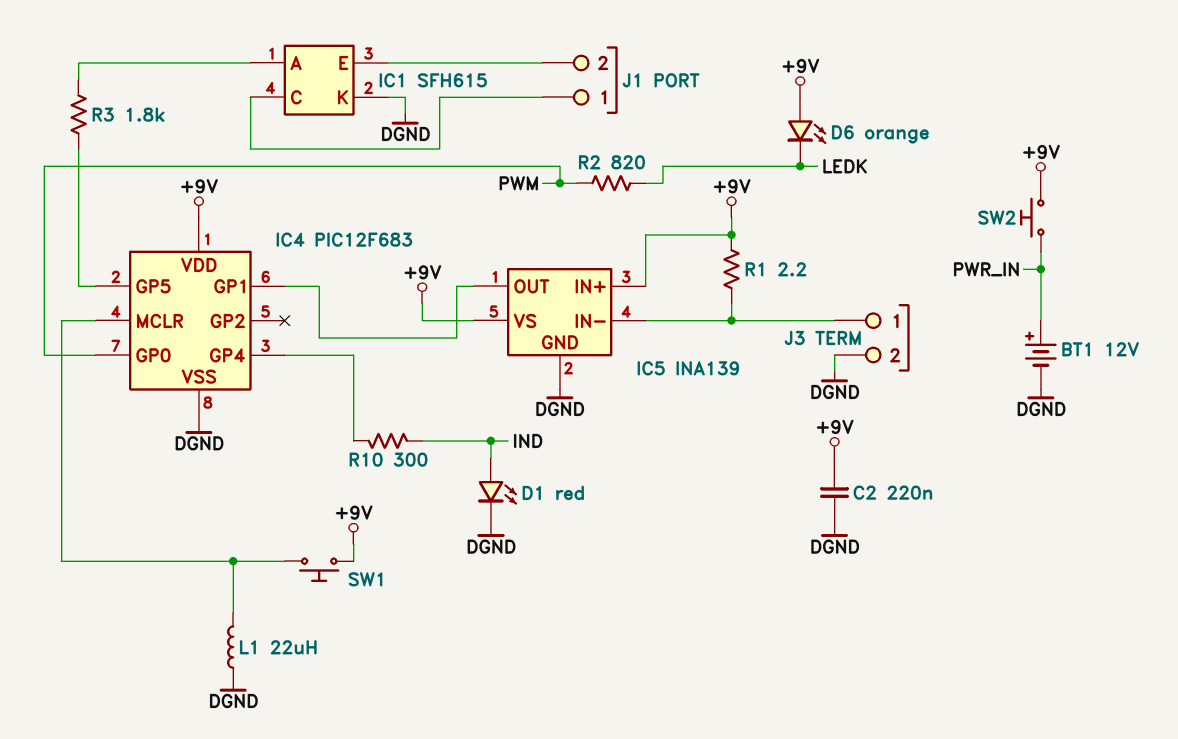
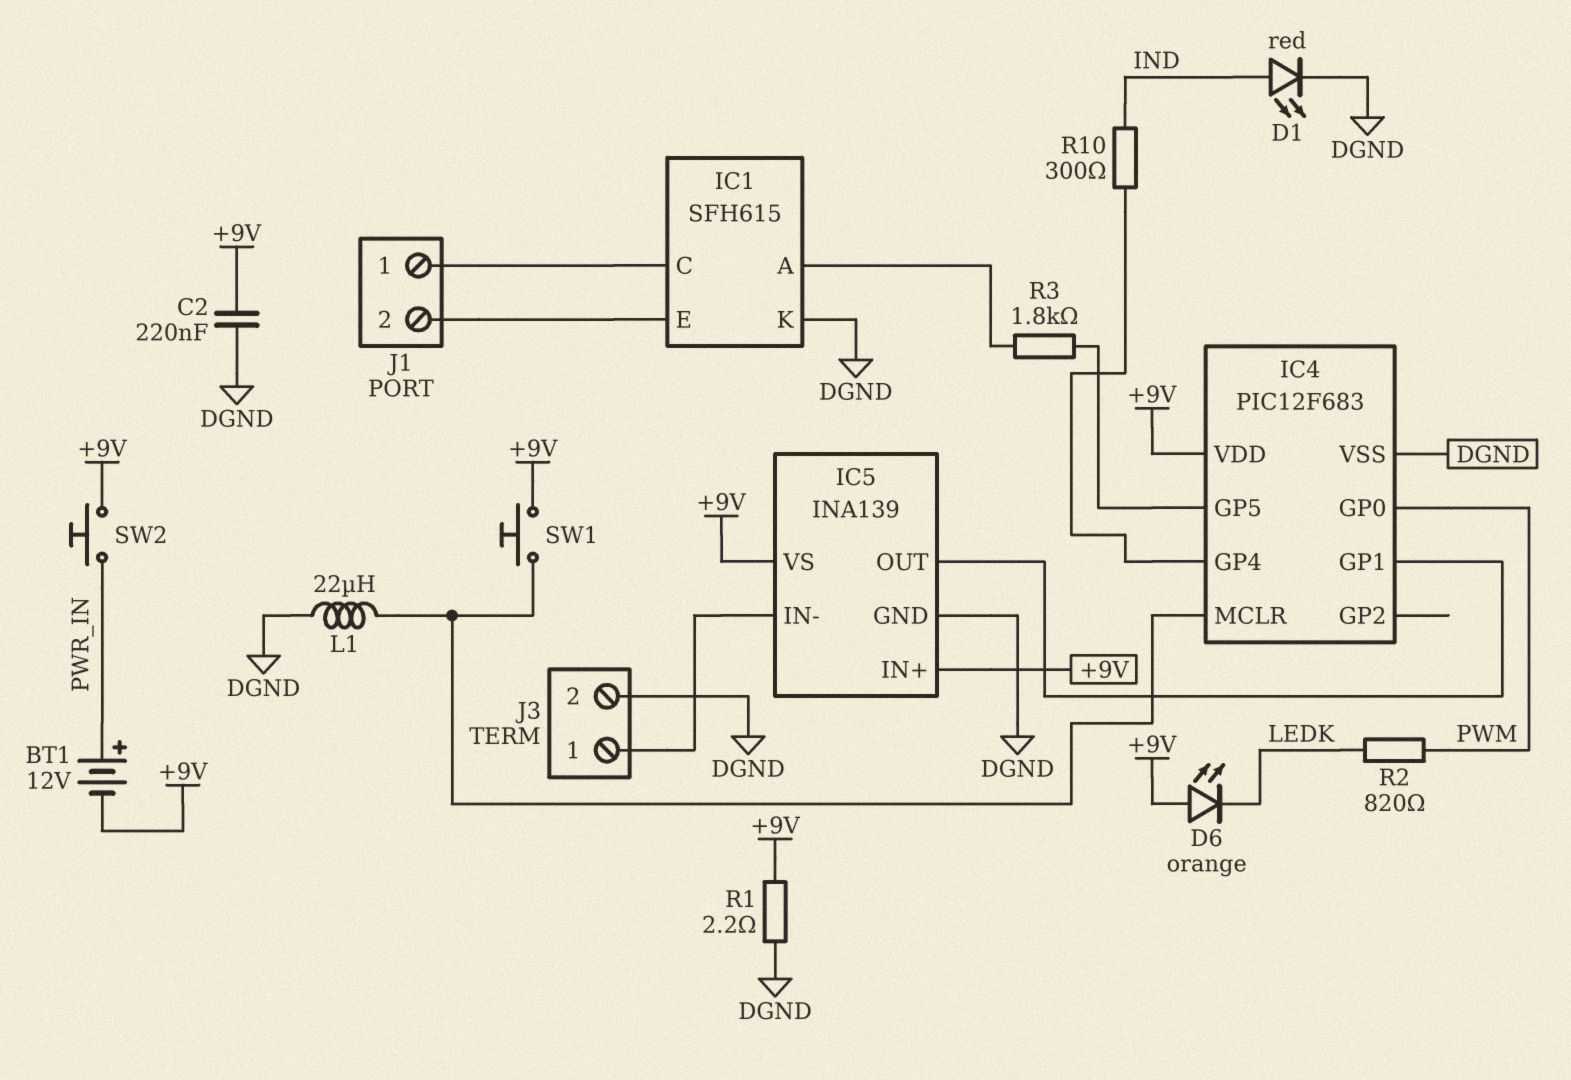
BT1: 12V (plus PWR_IN, minus DGND) -> 12V (plus PWR_IN, minus +9V)
R1: 2.2 (+9V, IC5/IN-) -> 2.2 (+9V, DGND)

